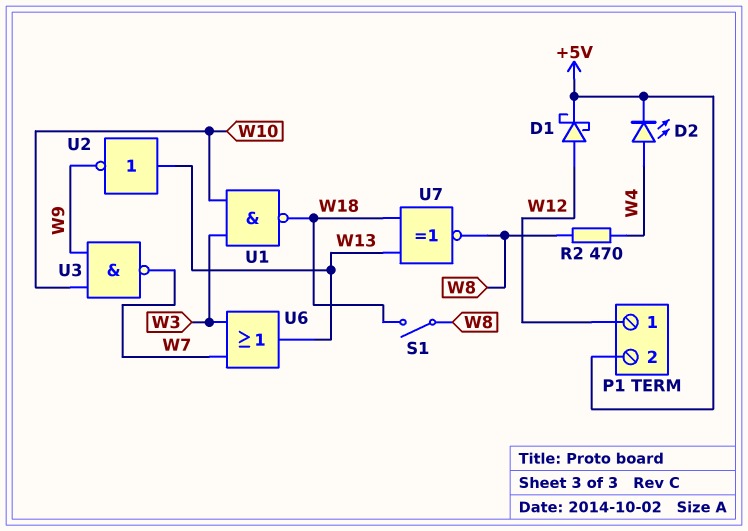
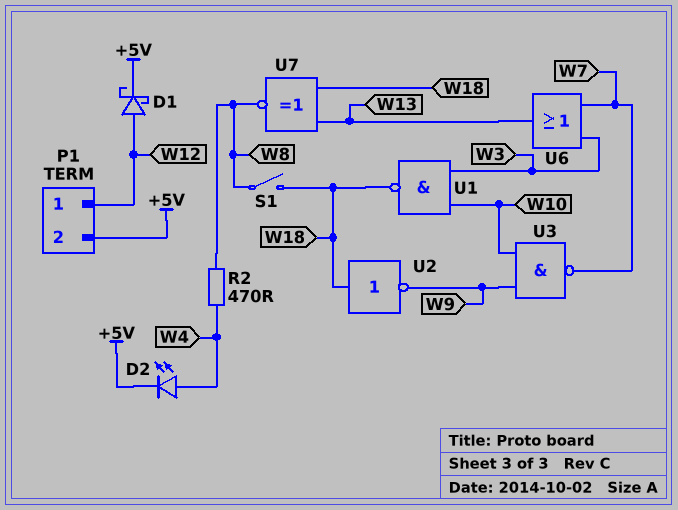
U2: NOT (in W13, out W9) -> NOT (in W18, out W9)

